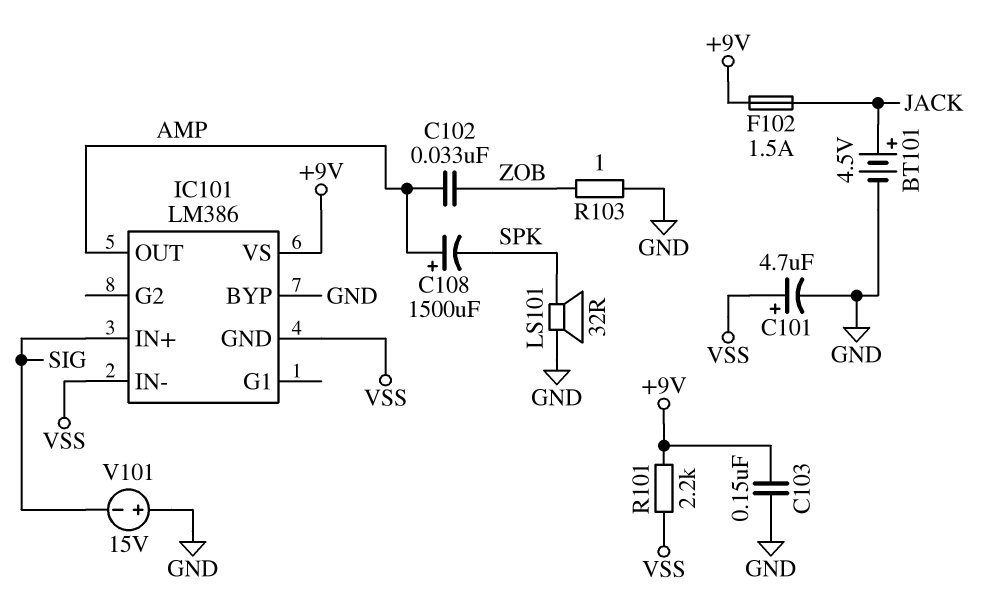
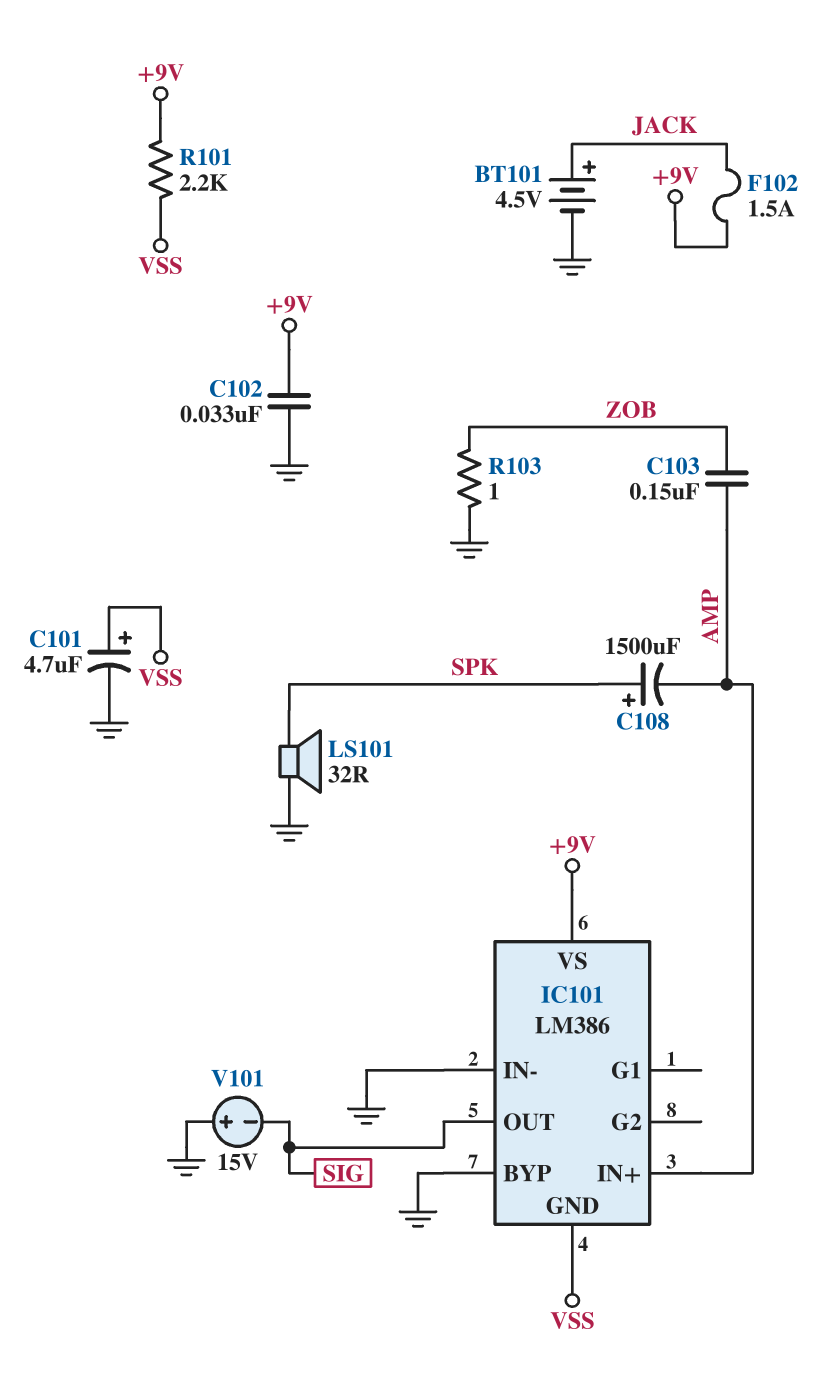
C102: 33nF (AMP, ZOB) -> 33nF (+9V, GND)
C103: 150nF (+9V, GND) -> 150nF (AMP, ZOB)
C108: 1500uF (plus AMP, minus SPK) -> 1500uF (plus SPK, minus AMP)
IC101 pin IN+: SIG -> AMP
IC101 pin IN-: VSS -> GND
IC101 pin OUT: AMP -> SIG

